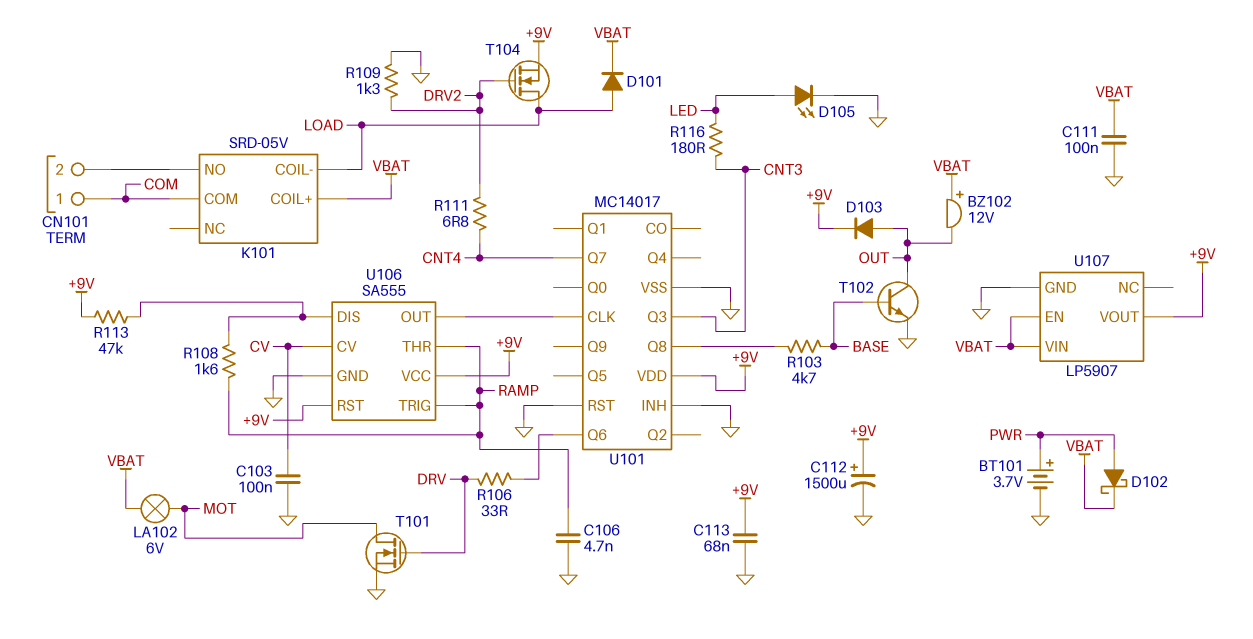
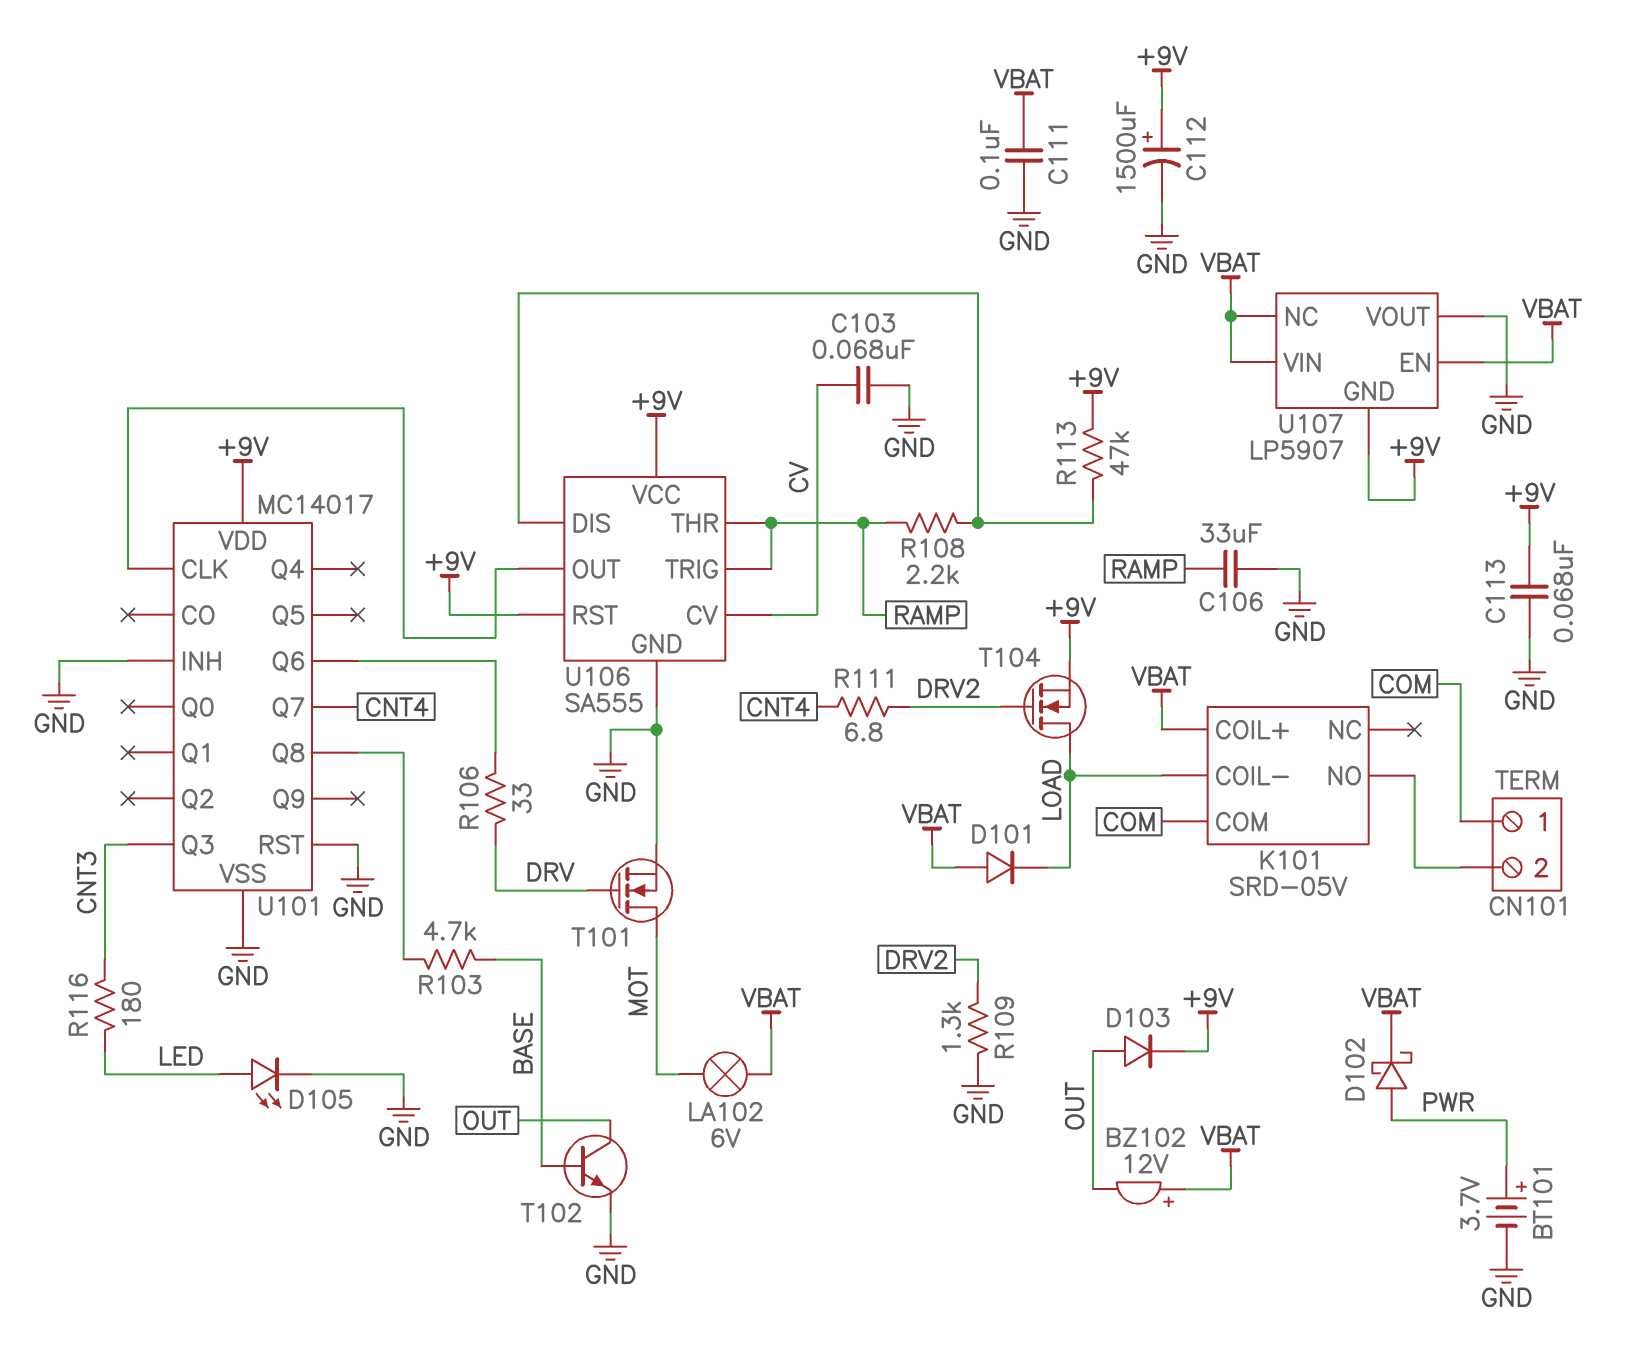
C103: 100nF (CV, GND) -> 68nF (CV, GND)
C106: 4.7nF (GND, RAMP) -> 33uF (GND, RAMP)
D101: diode (A LOAD, K VBAT) -> diode (A VBAT, K LOAD)
R108: 1.6k (RAMP, U106/DIS) -> 2.2k (RAMP, U106/DIS)
U107 pin GND: GND -> +9V
U107 pin NC: none -> VBAT
U107 pin VOUT: +9V -> GND

